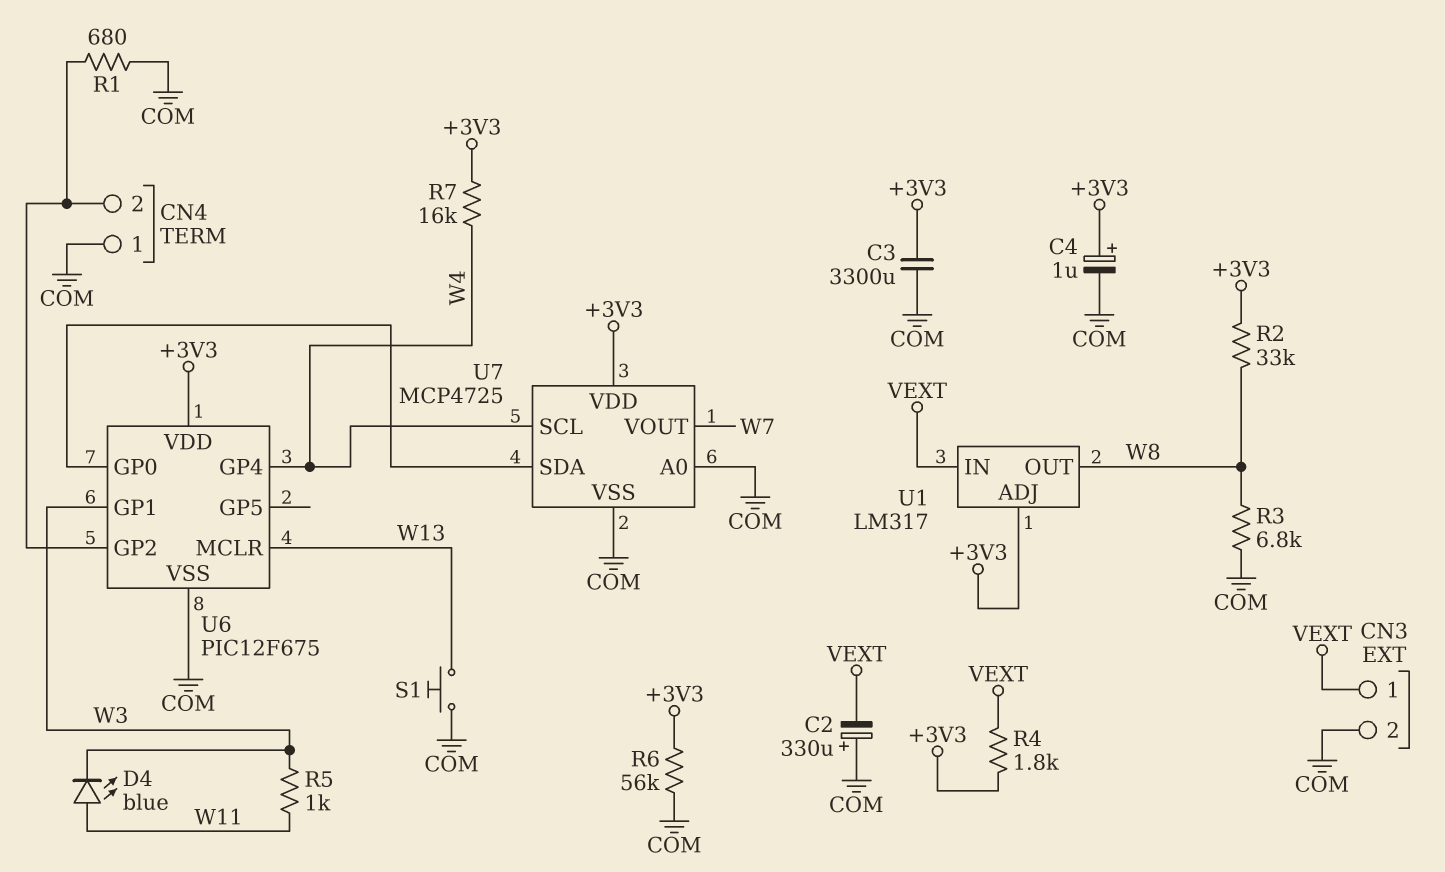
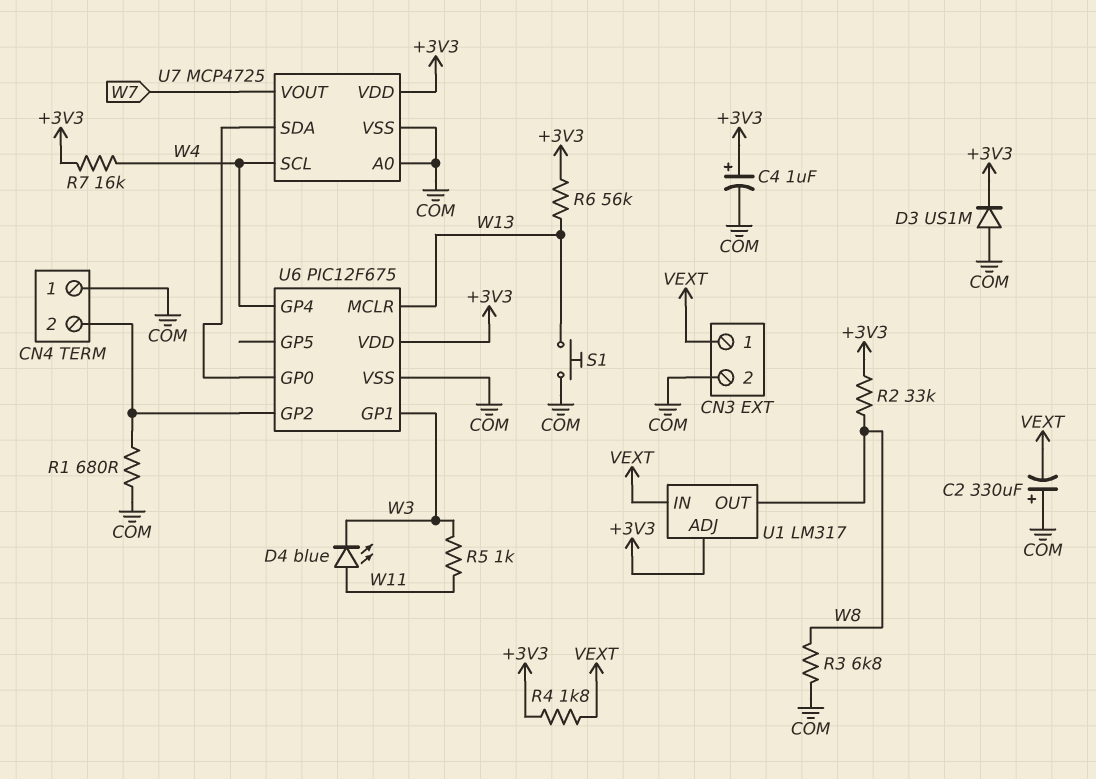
C3: 3300uF (+3V3, COM) -> none
D3: none -> diode US1M (A COM, K +3V3)
R6: 56k (+3V3, COM) -> 56k (+3V3, W13)

